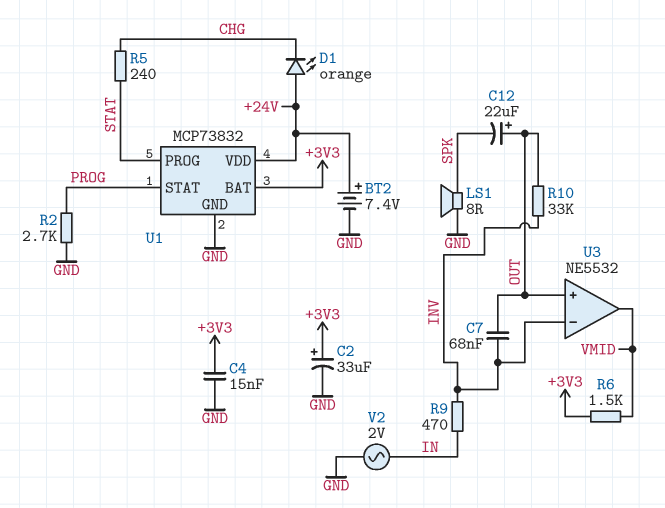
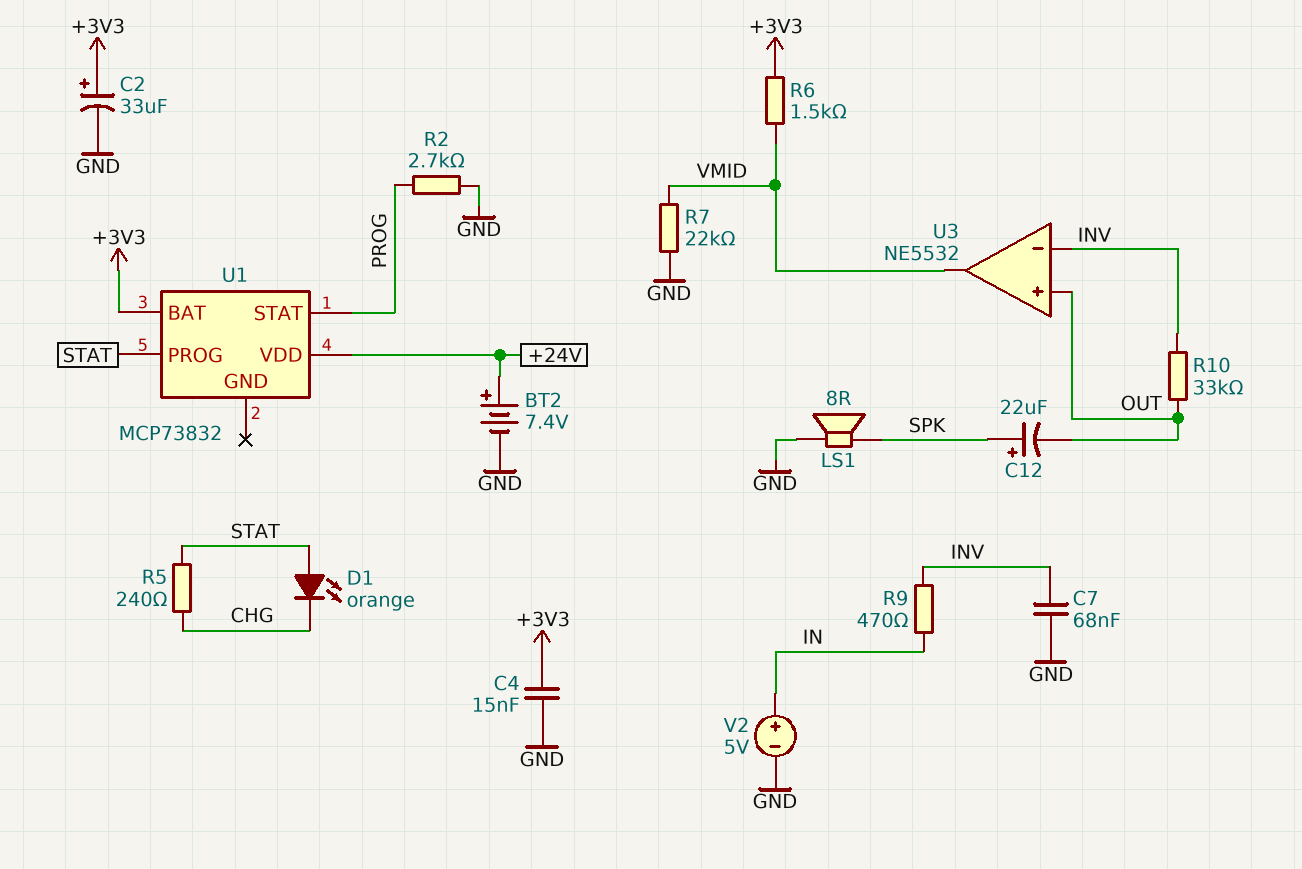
C7: 68nF (INV, OUT) -> 68nF (GND, INV)
C12: 22uF (plus OUT, minus SPK) -> 22uF (plus SPK, minus OUT)
D1: LED orange (A +24V, K CHG) -> LED orange (A STAT, K CHG)
R7: none -> 22k (GND, VMID)
U1 pin GND: GND -> none
V2: AC 2V (GND, IN) -> 5V (plus IN, minus GND)

